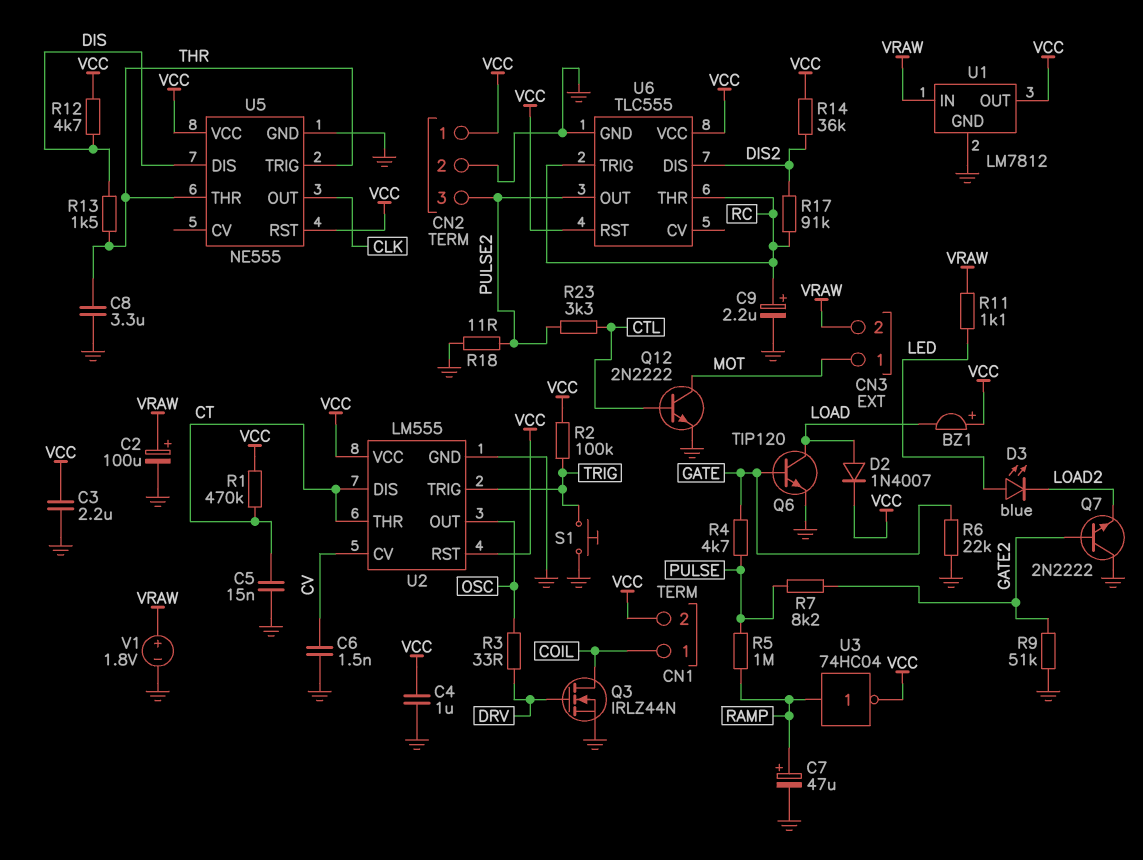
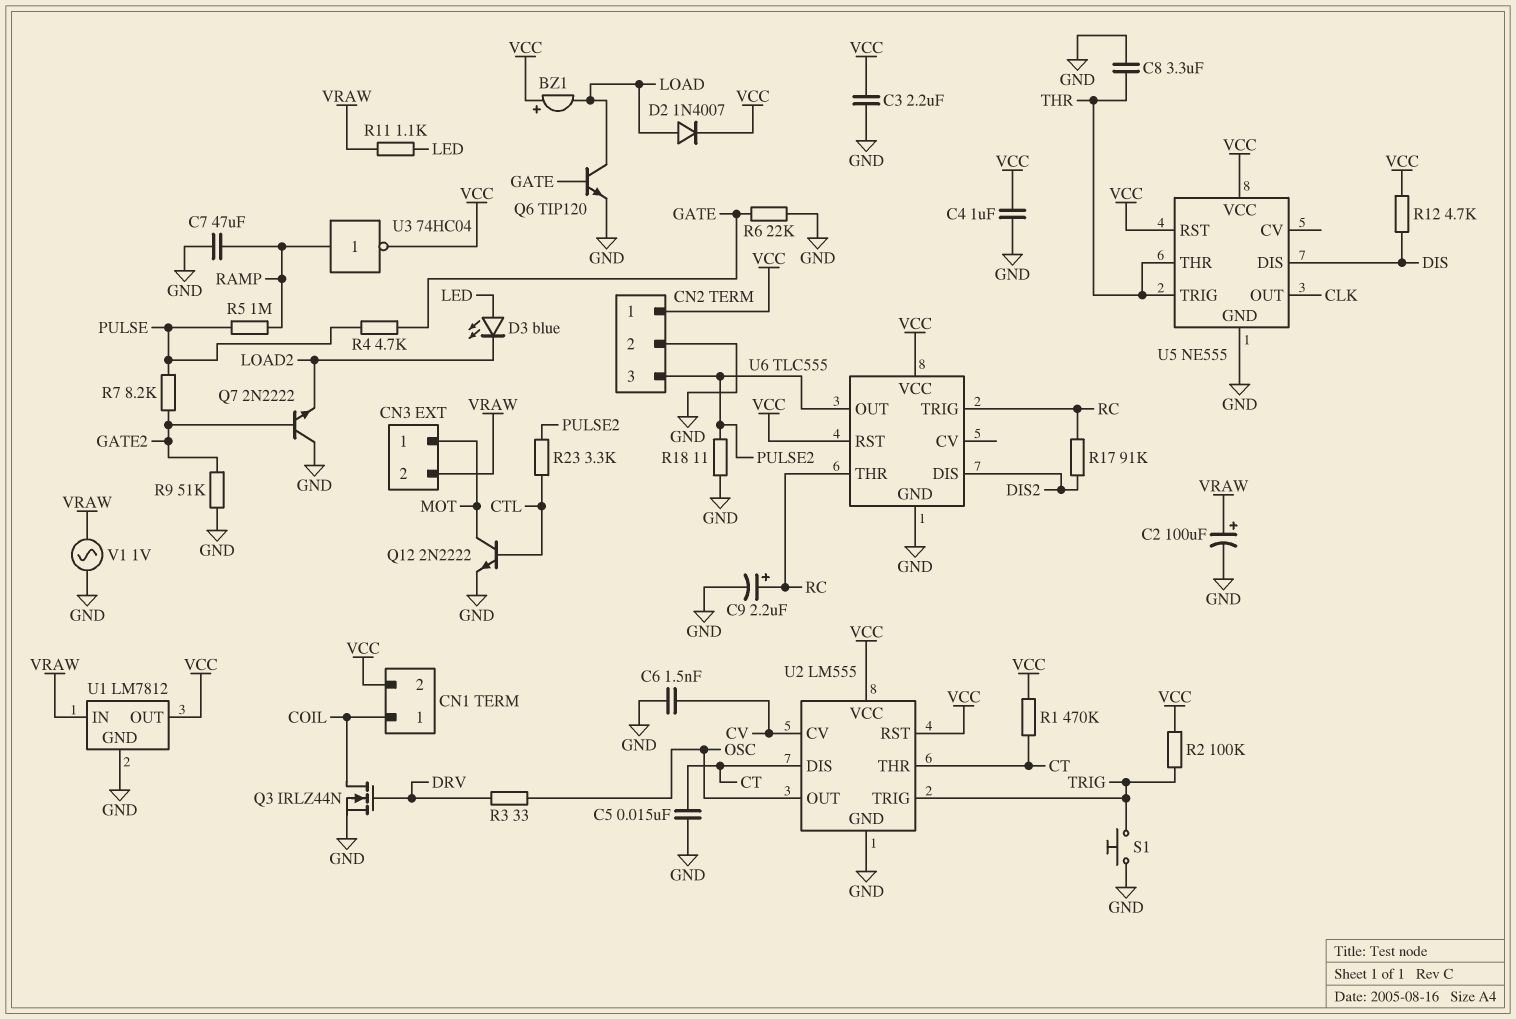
C7: 47uF (plus RAMP, minus GND) -> 47uF (GND, RAMP)
R13: 1.5k (DIS, THR) -> none
R14: 36k (DIS2, VCC) -> none
V1: 1.8V (plus VRAW, minus GND) -> AC 1V (GND, VRAW)

